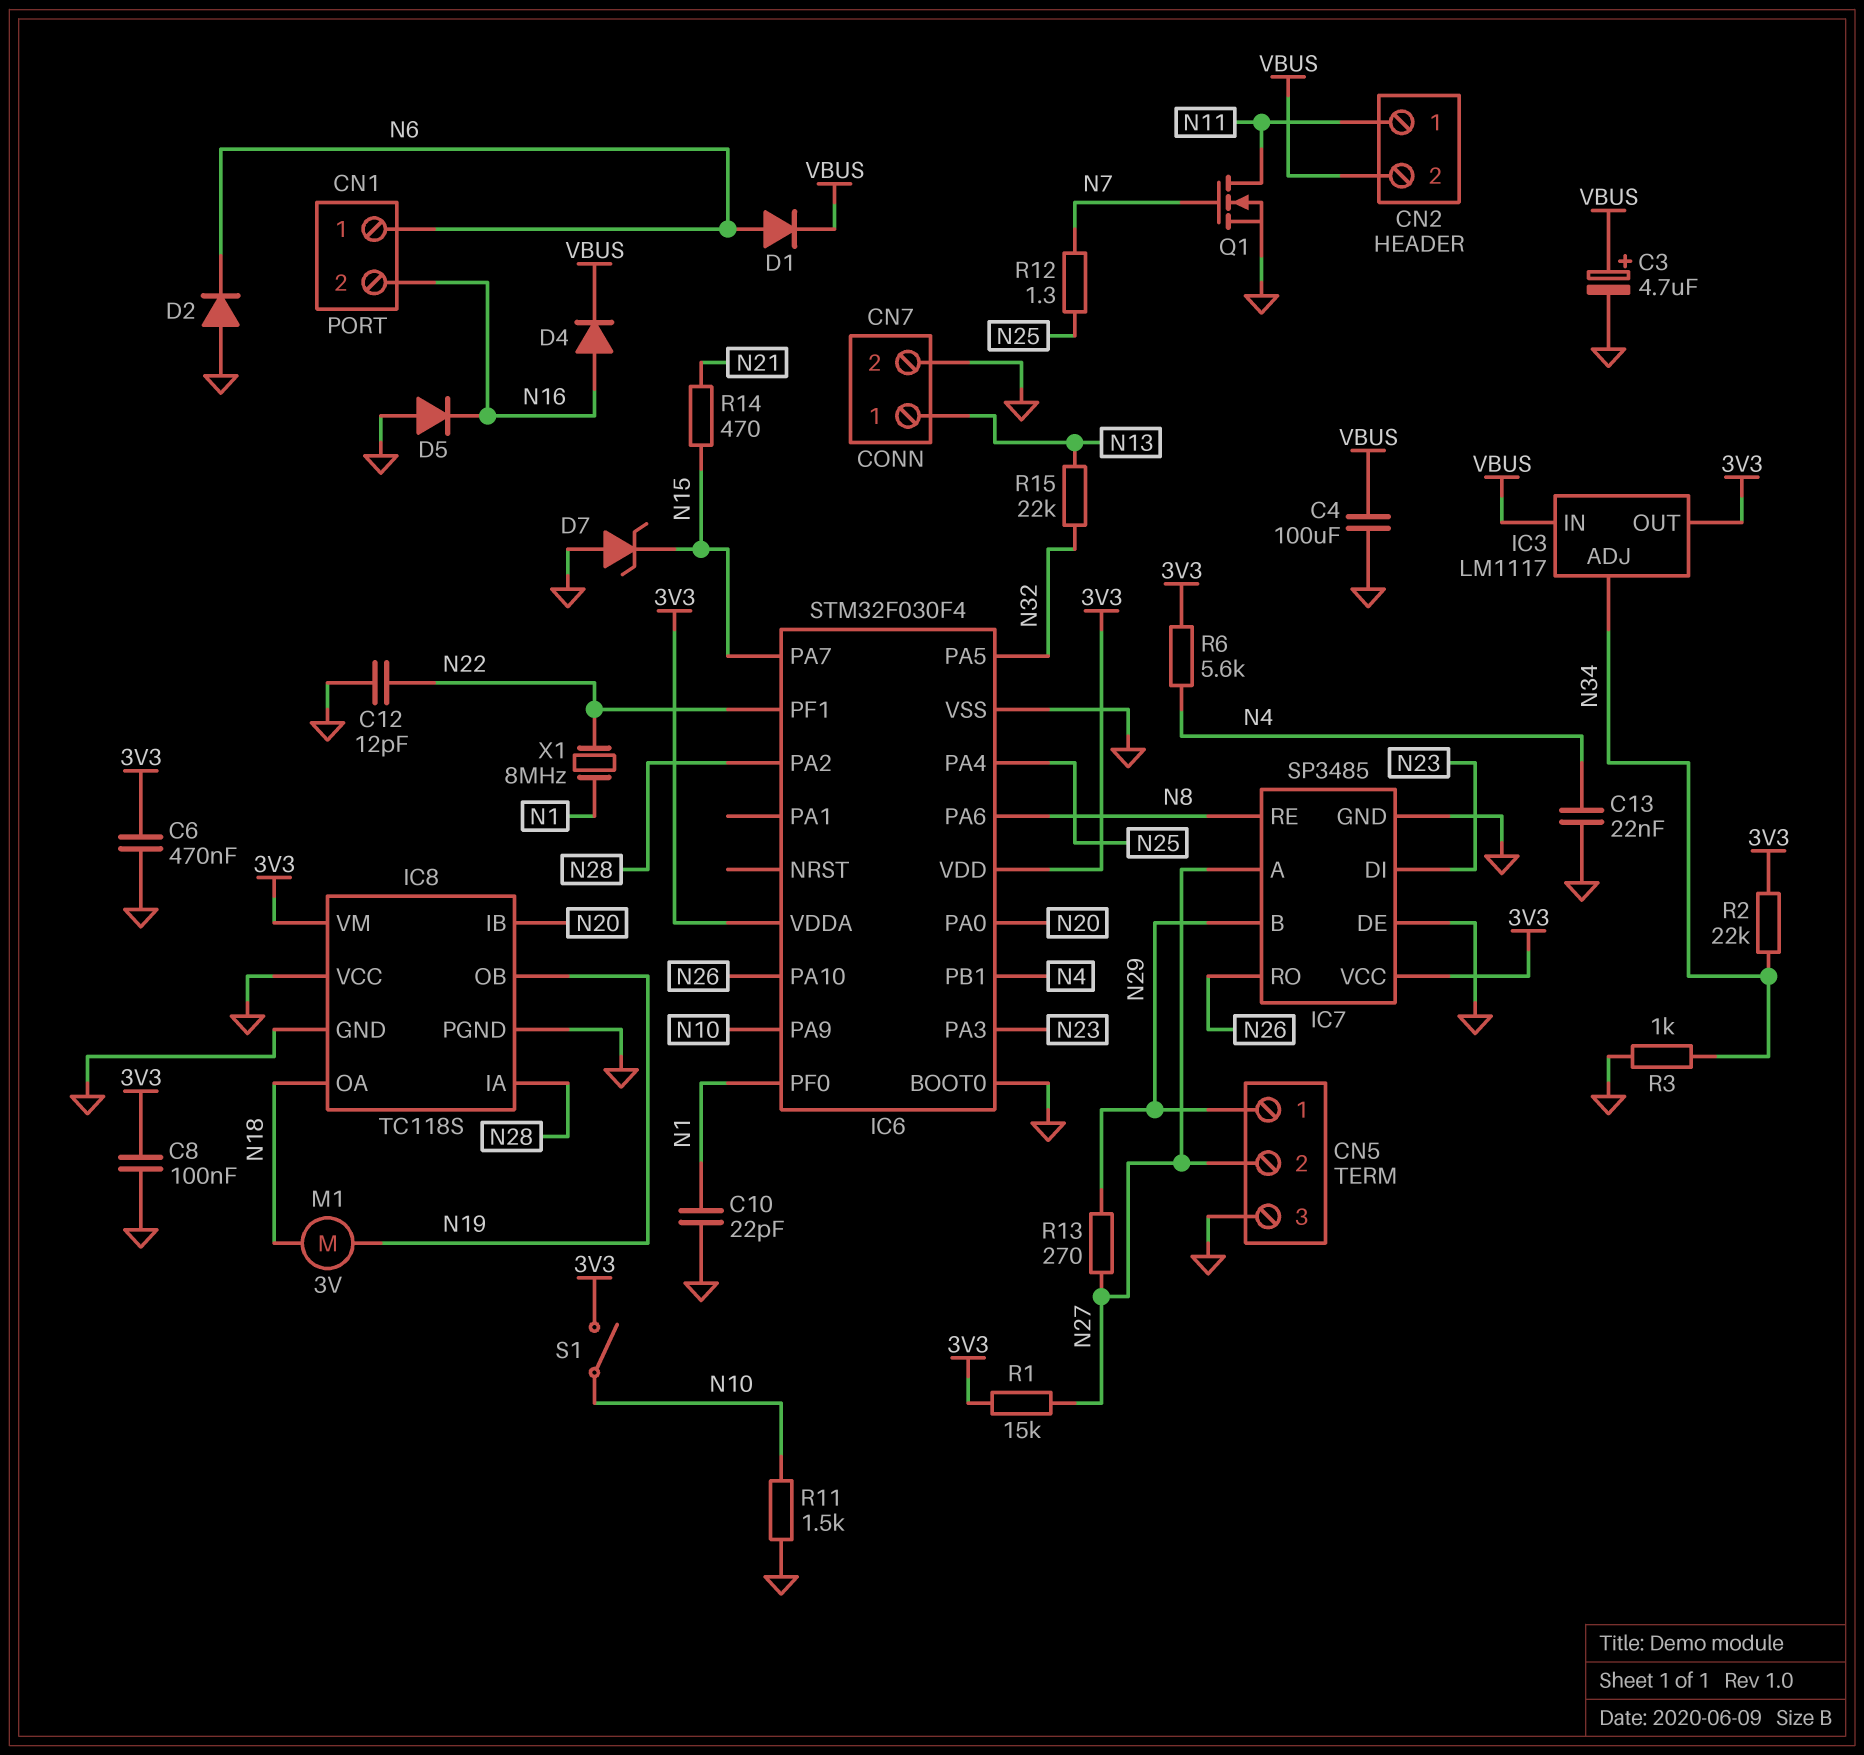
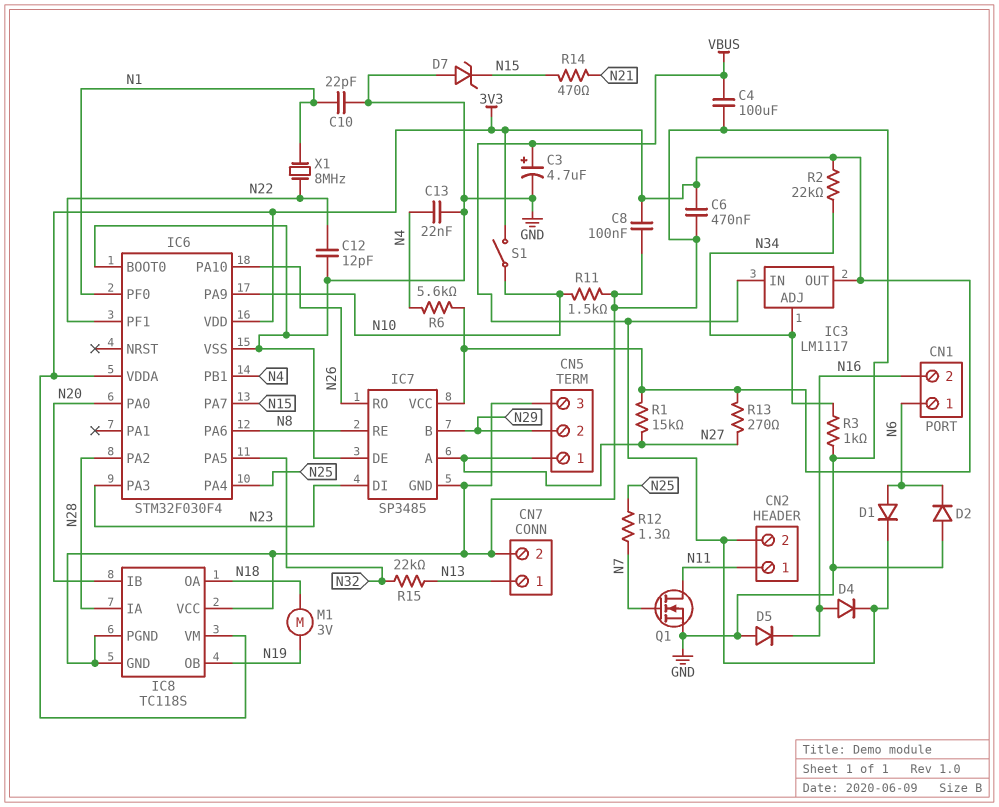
CN5 pin 1: N29 -> N27
CN5 pin 2: N27 -> N29
R13: 270 (N27, N29) -> 270 (3V3, N27)

